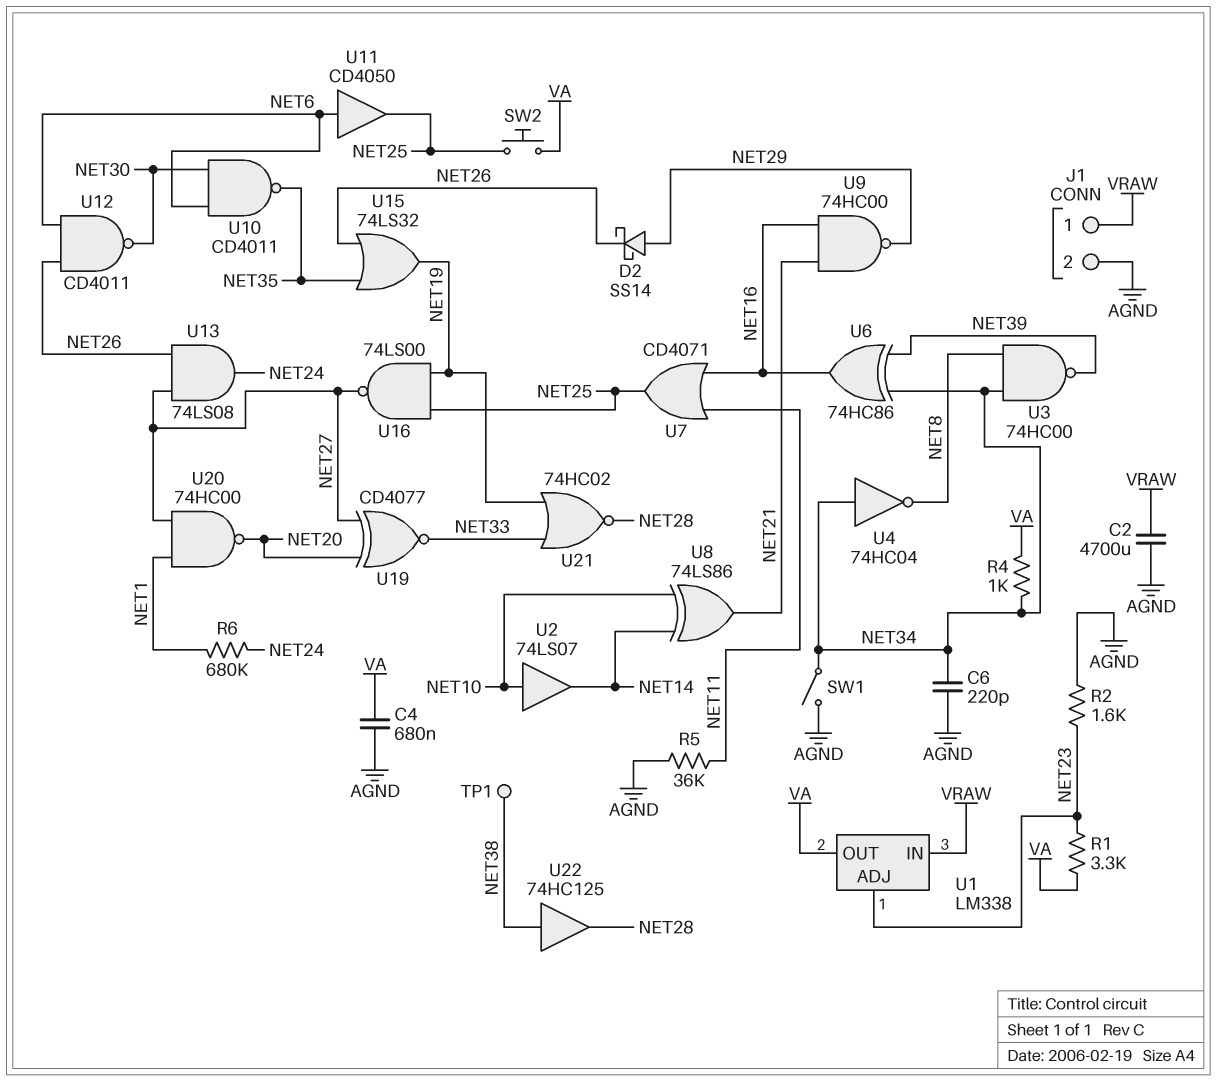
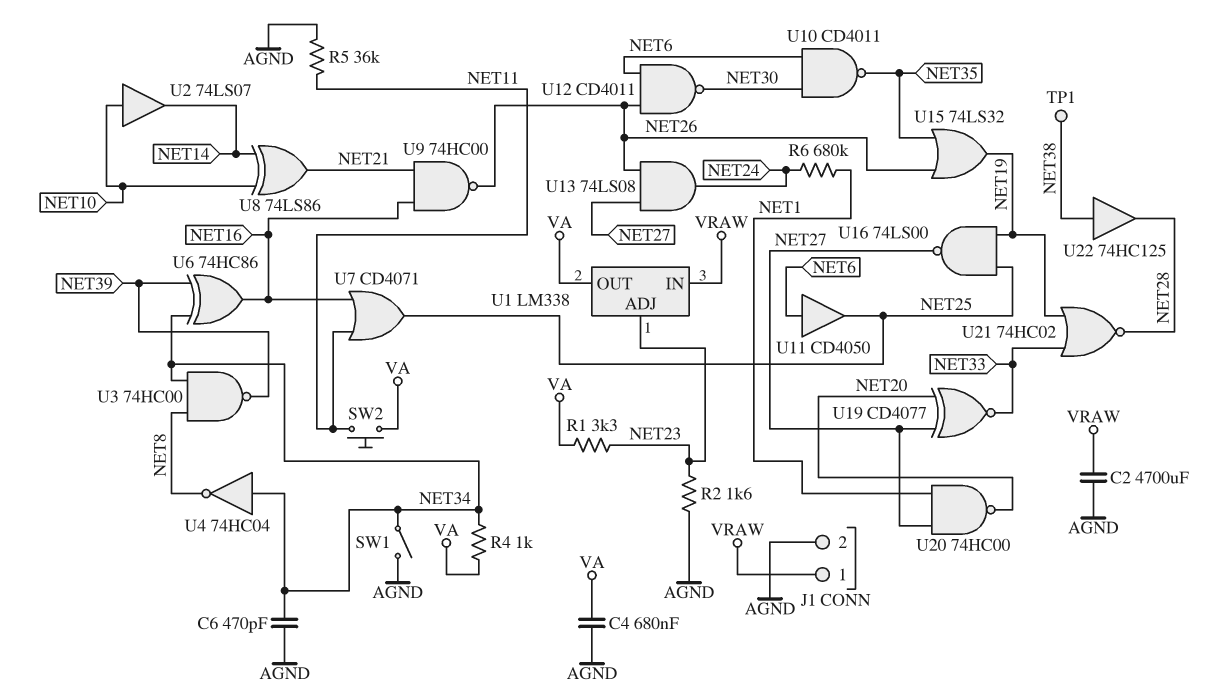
C6: 220pF (AGND, NET34) -> 470pF (AGND, NET34)
D2: schottky SS14 (A NET29, K NET26) -> none
SW2: button (NET25, VA) -> button (NET11, VA)
U9: NAND 74HC00 (in NET16, in NET21, out NET29) -> NAND 74HC00 (in NET16, in NET21, out NET26)

